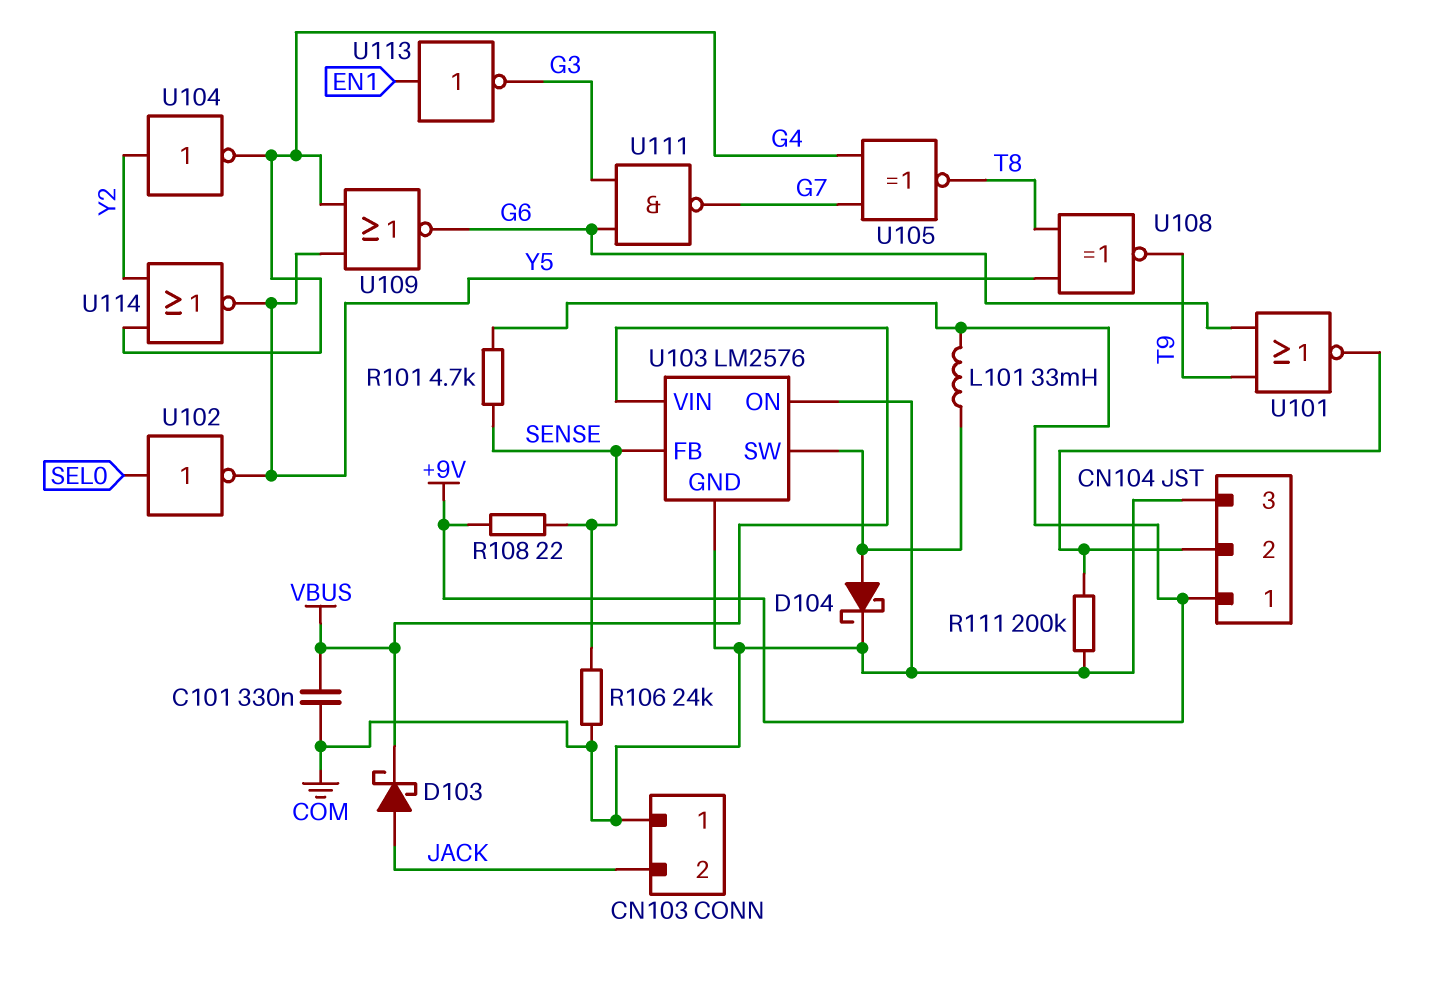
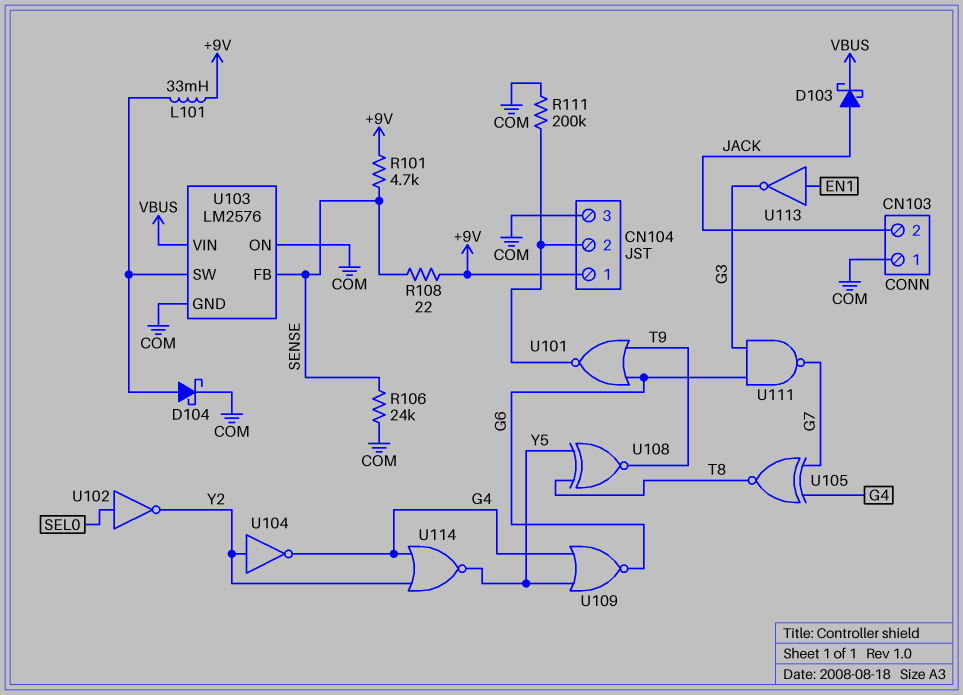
C101: 330nF (COM, VBUS) -> none
U102: NOT (in SEL0, out Y5) -> NOT (in SEL0, out Y2)

